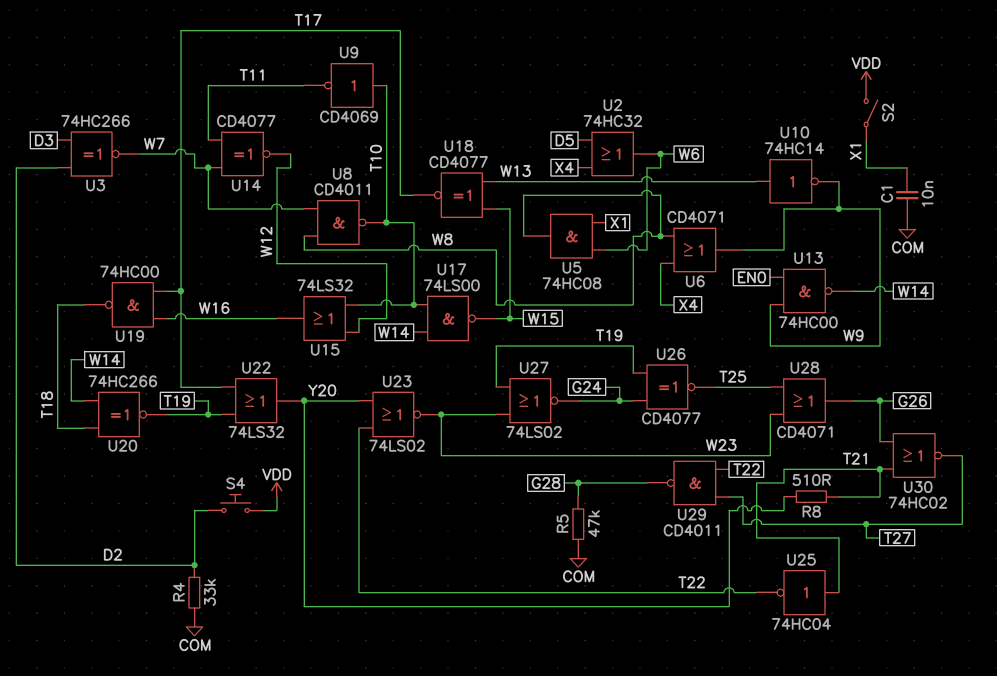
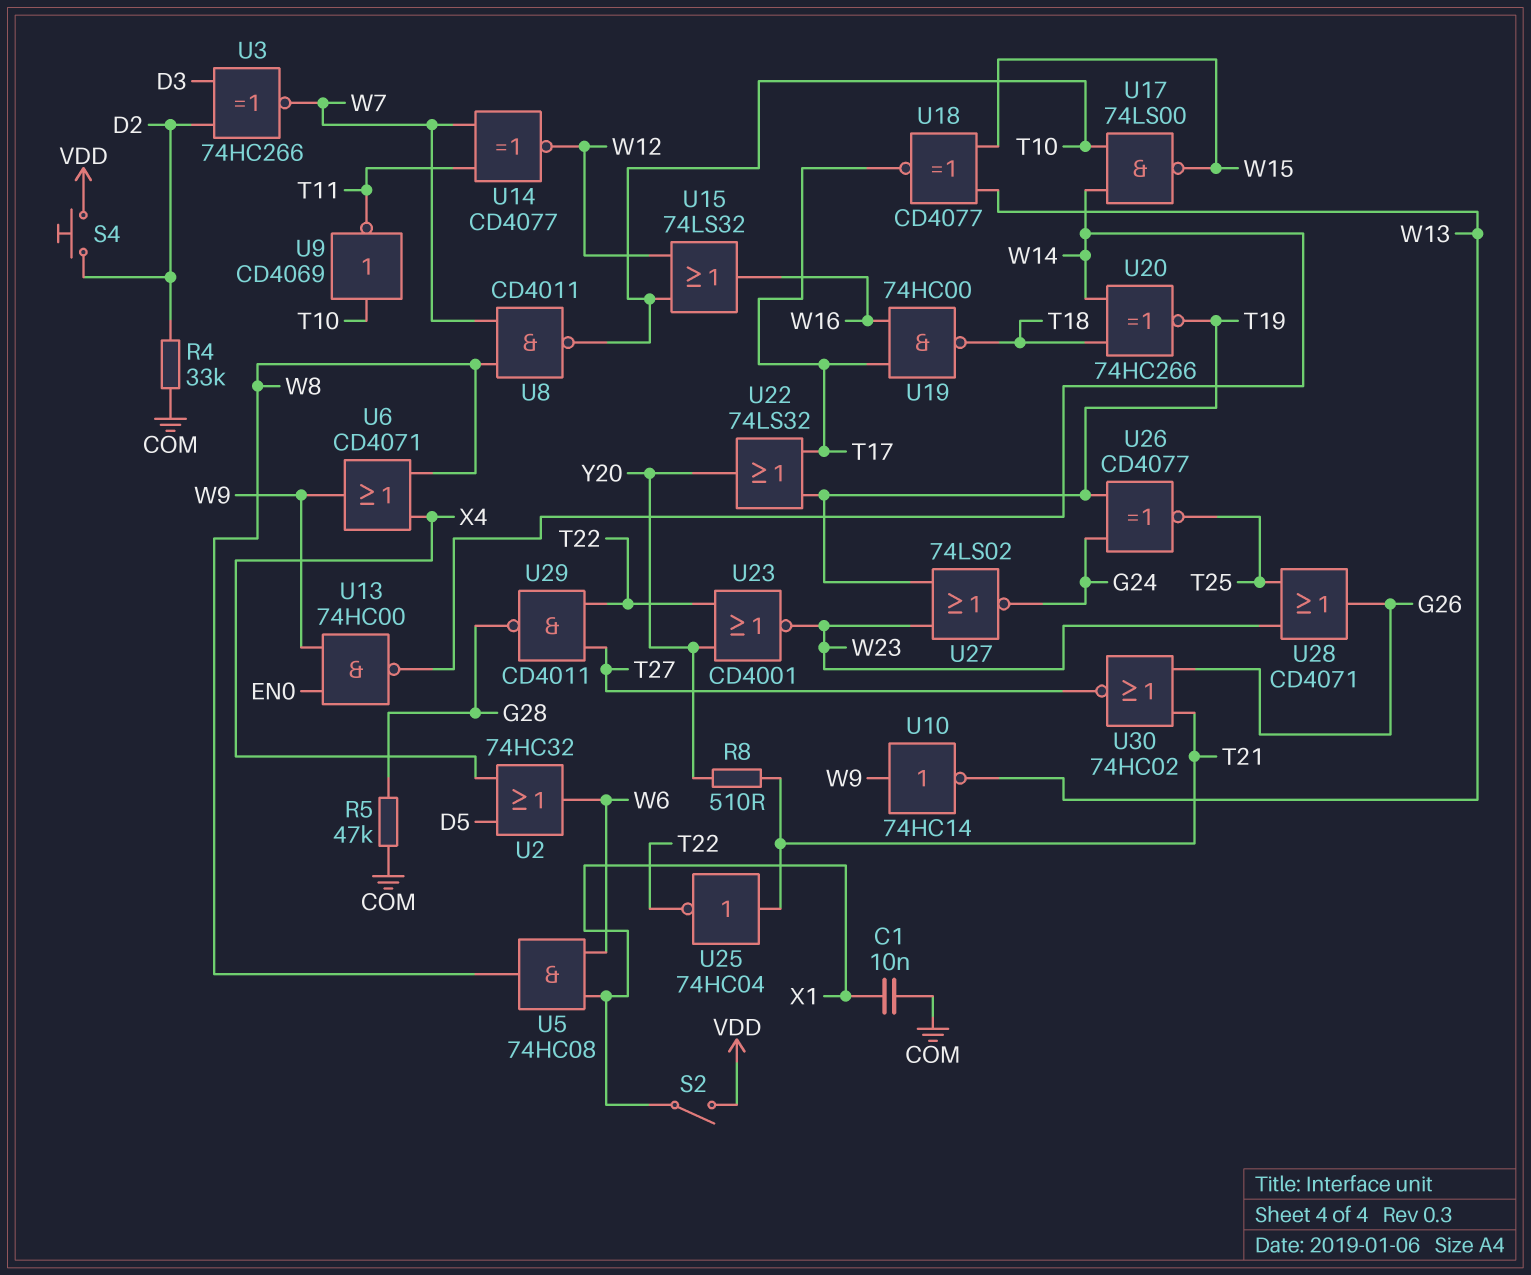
U10: NOT 74HC14 (in W13, out W9) -> NOT 74HC14 (in W9, out W13)
U23: NOR 74LS02 (in T22, in Y20, out W23) -> NOR CD4001 (in T22, in Y20, out W23)

